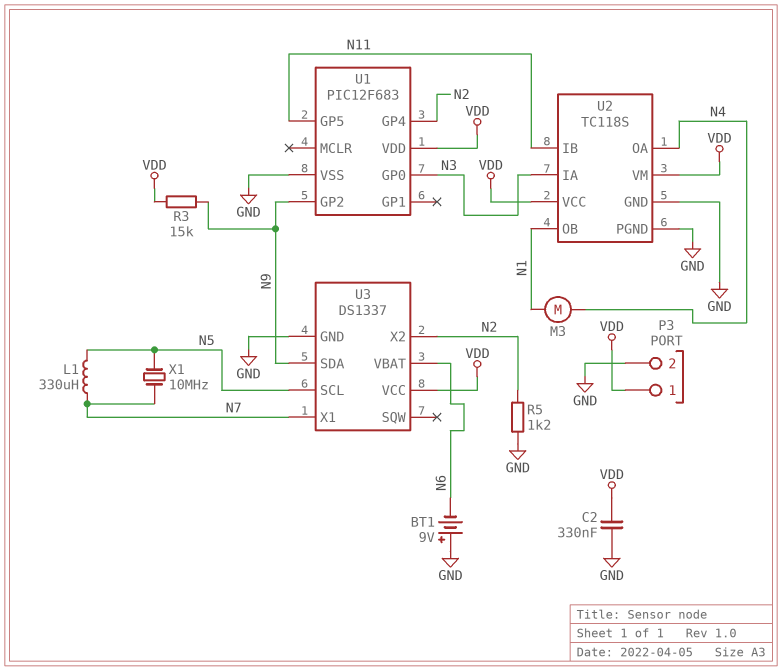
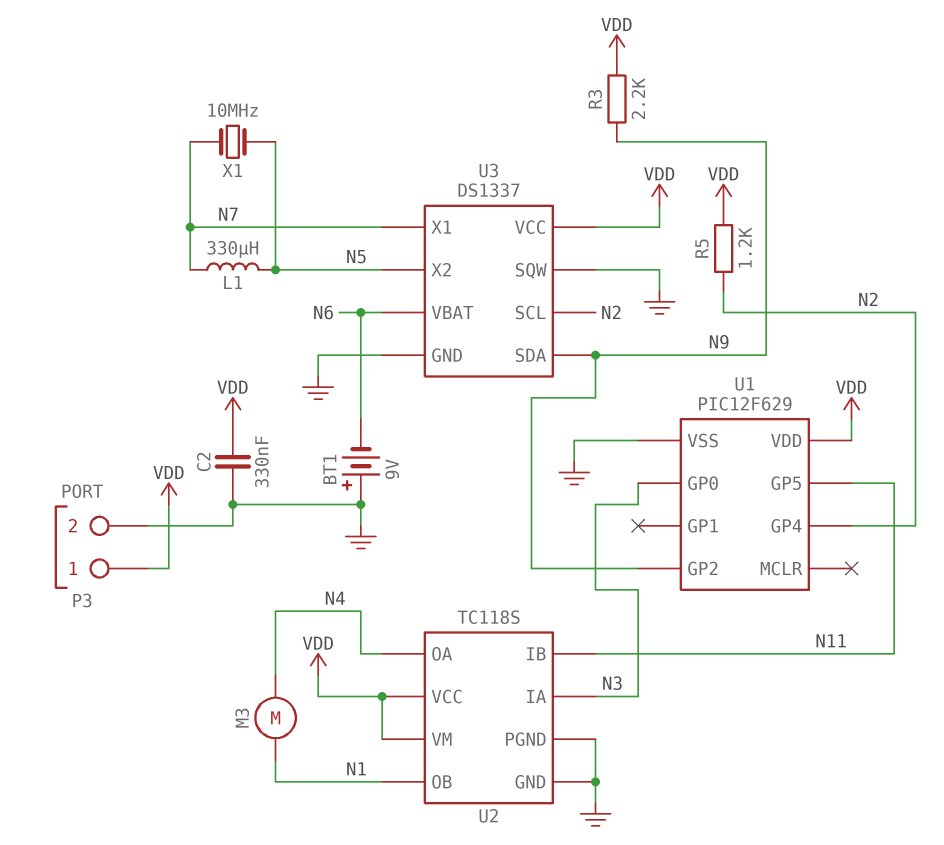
R3: 15k (N9, VDD) -> 2.2k (N9, VDD)
R5: 1.2k (GND, N2) -> 1.2k (N2, VDD)
U1: PIC12F683 -> PIC12F629
U3 pin SCL: N5 -> N2
U3 pin SQW: none -> GND
U3 pin X2: N2 -> N5

